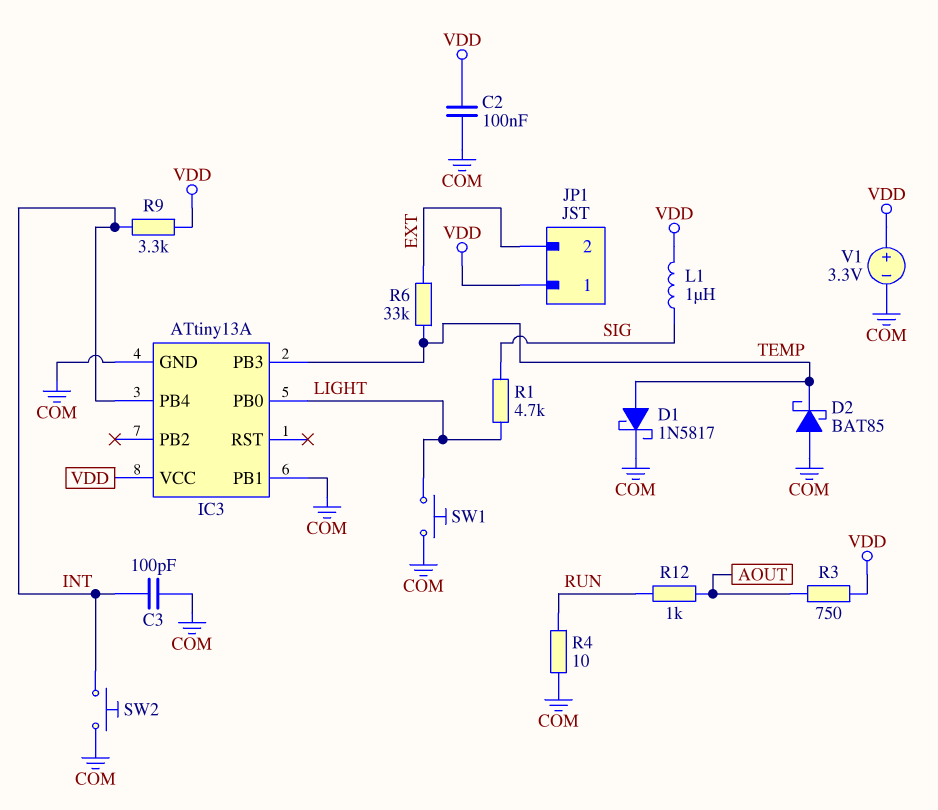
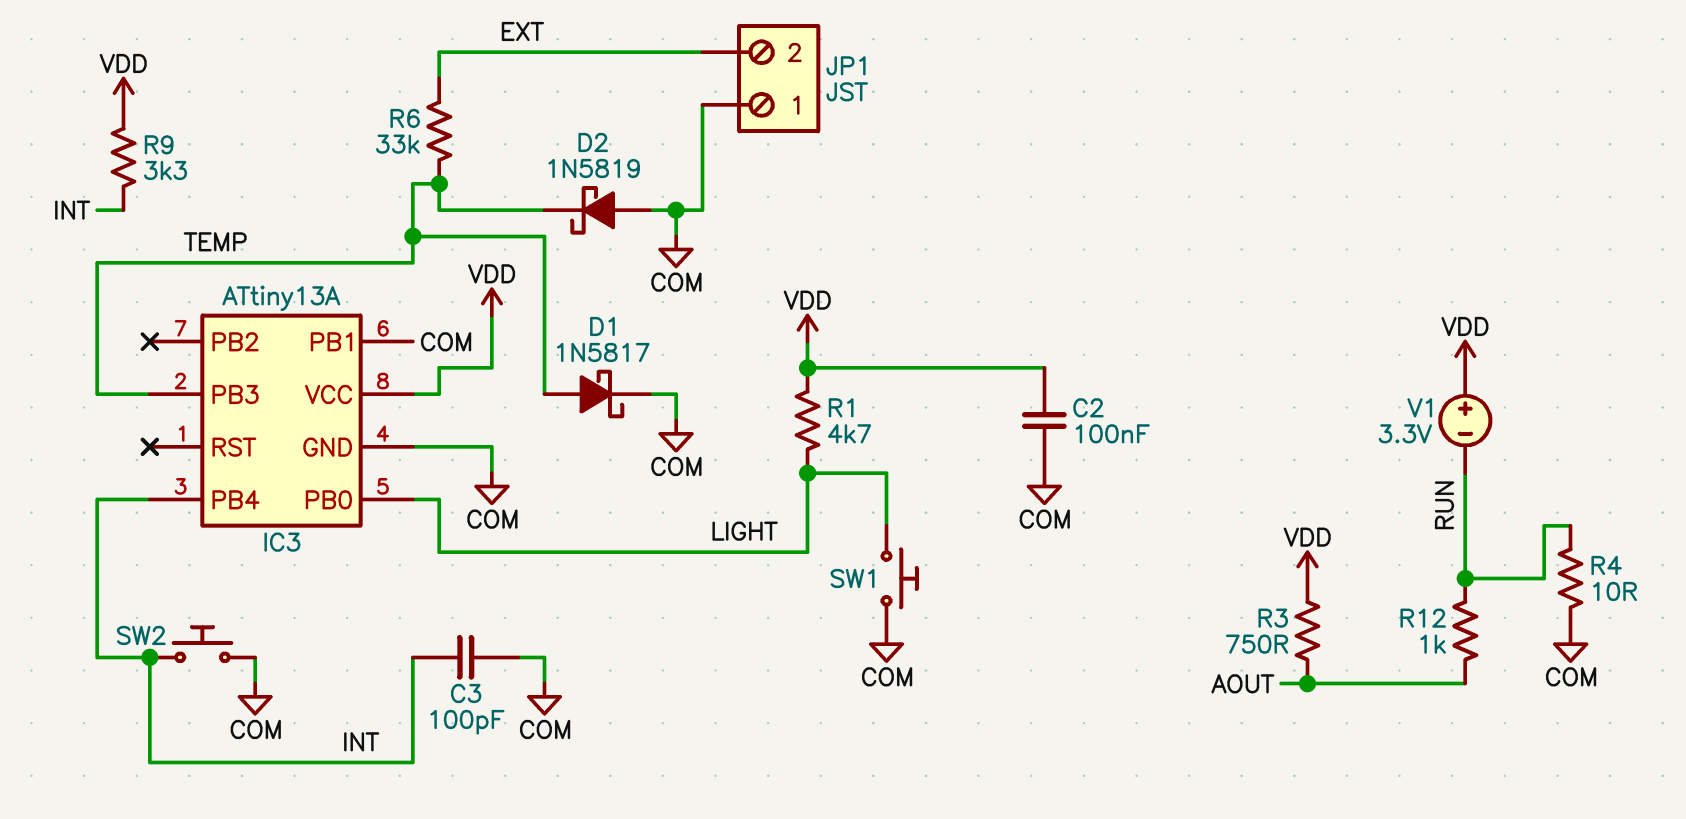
D2: schottky BAT85 (A COM, K TEMP) -> schottky 1N5819 (A COM, K TEMP)
JP1 pin 1: VDD -> COM
L1: 1uH (SIG, VDD) -> none
R1: 4.7k (LIGHT, SIG) -> 4.7k (LIGHT, VDD)
V1: 3.3V (plus VDD, minus COM) -> 3.3V (plus VDD, minus RUN)

